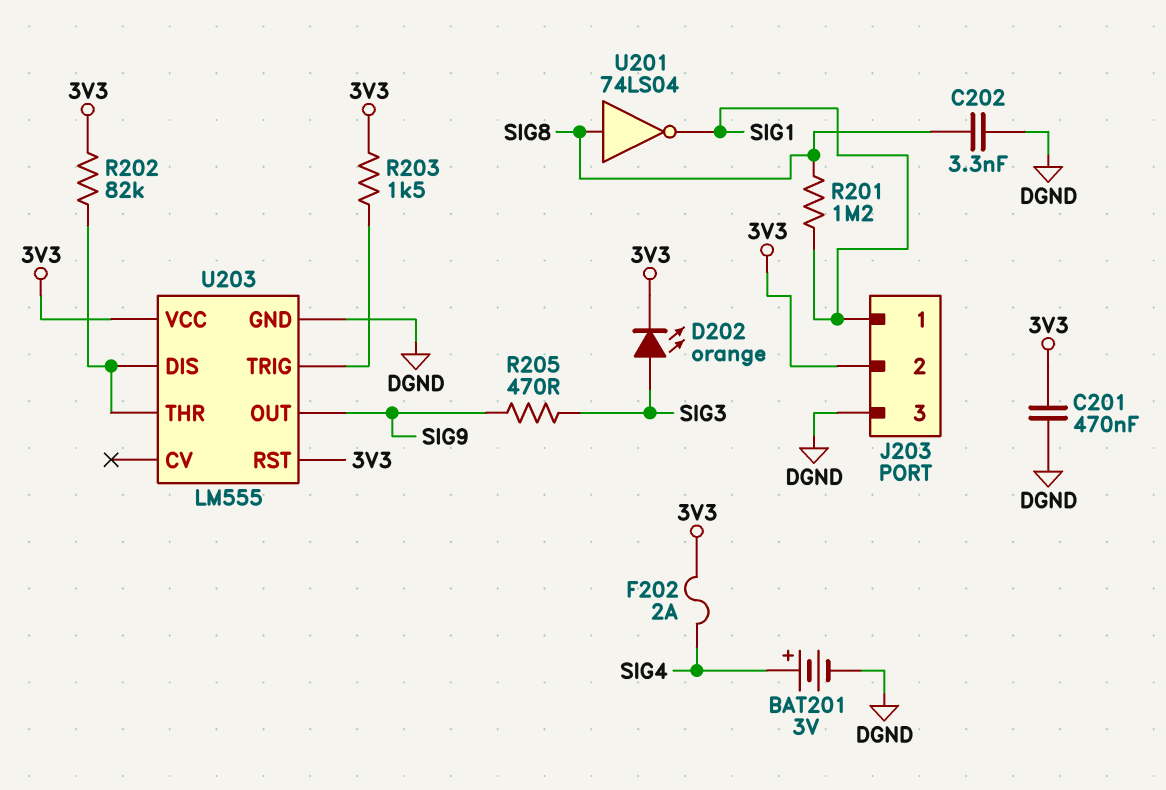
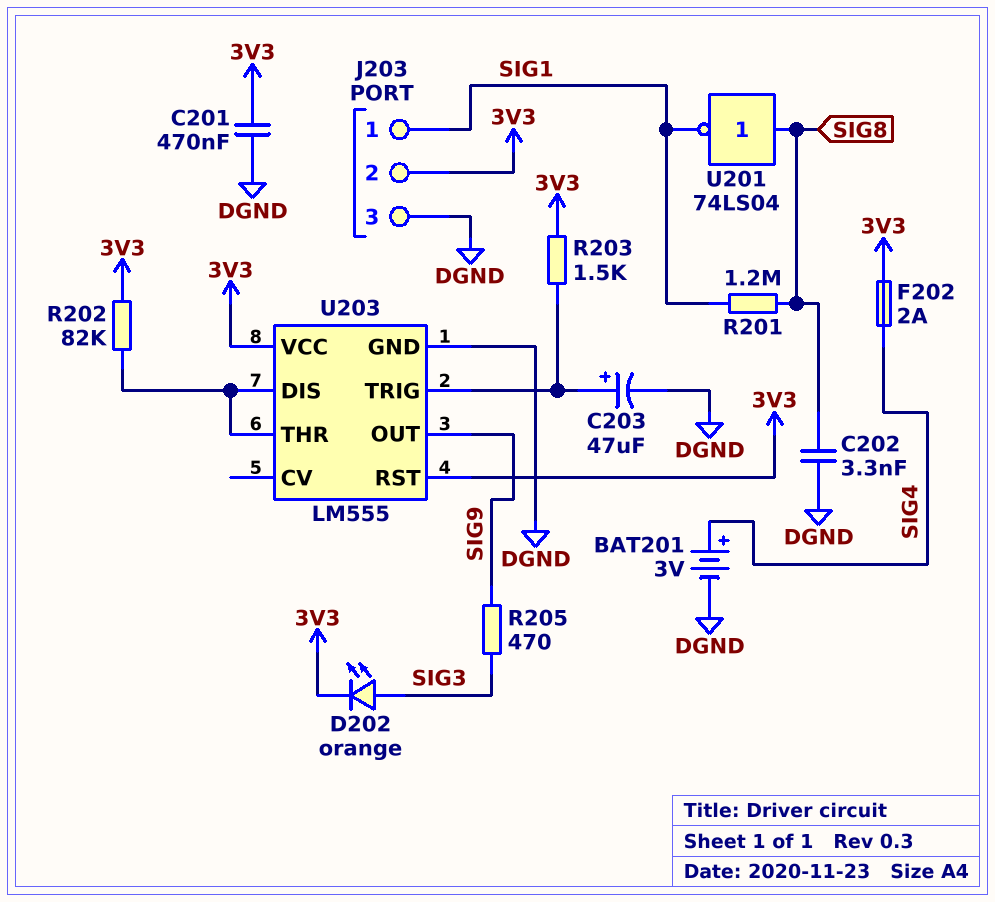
C203: none -> 47uF (plus U203/TRIG, minus DGND)

